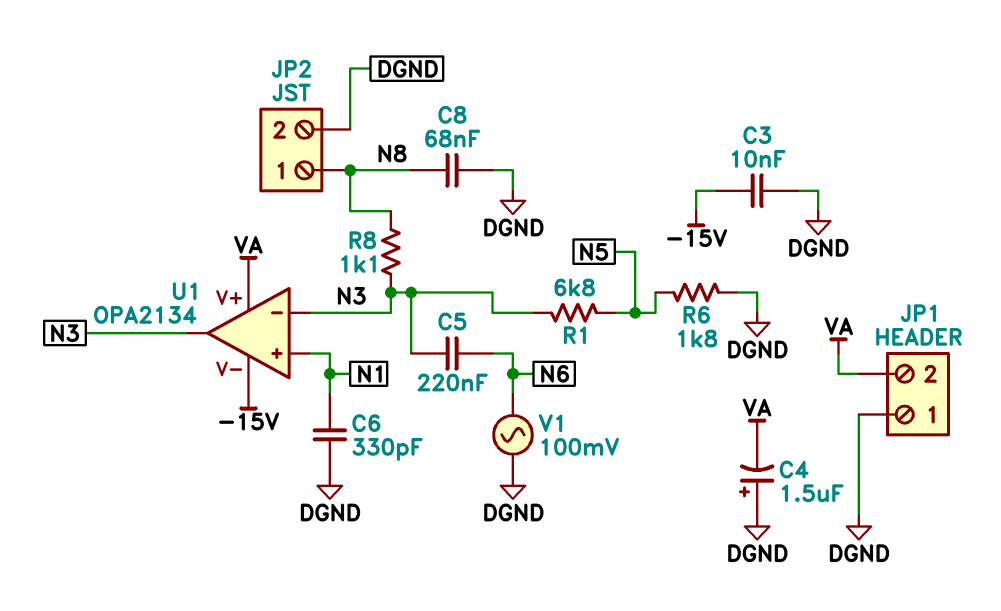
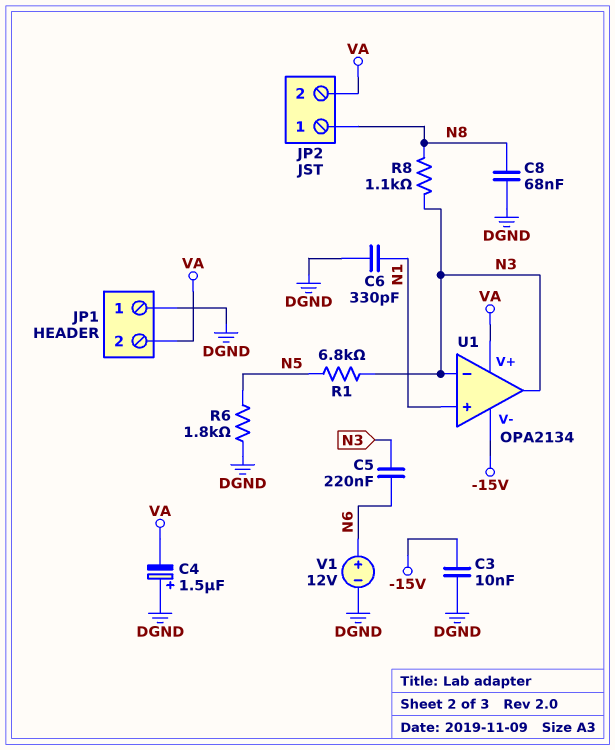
JP2 pin 2: DGND -> VA
V1: AC 100mV (DGND, N6) -> 12V (plus N6, minus DGND)

